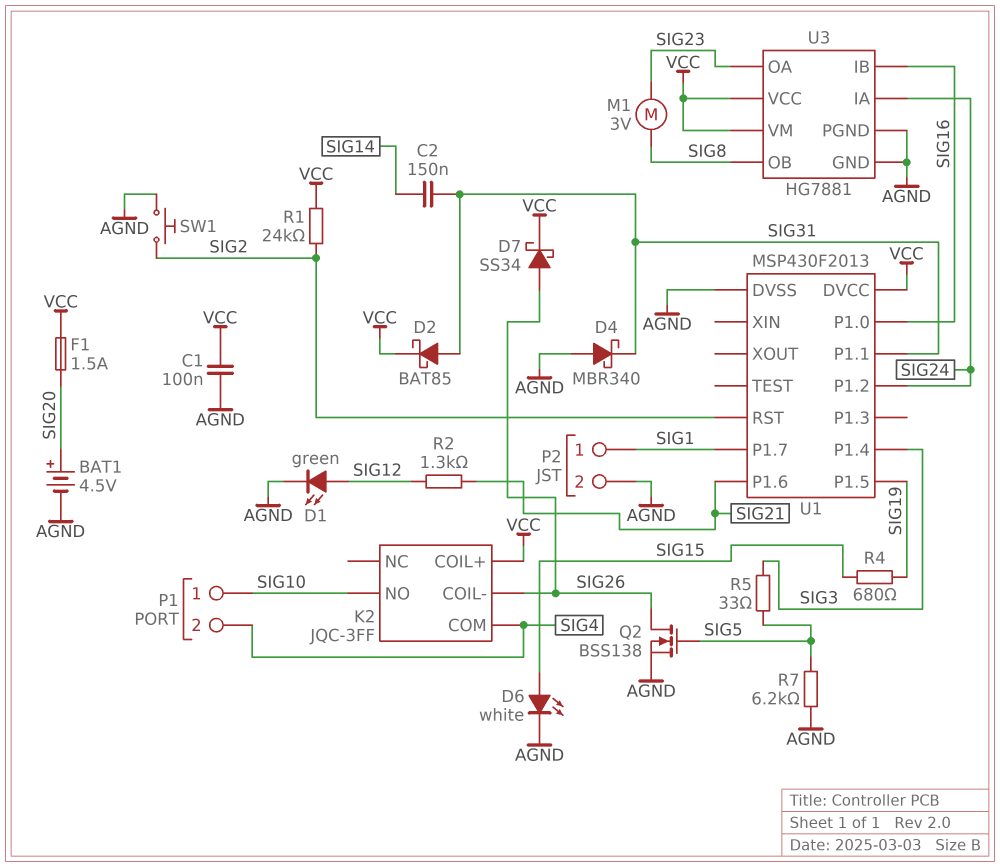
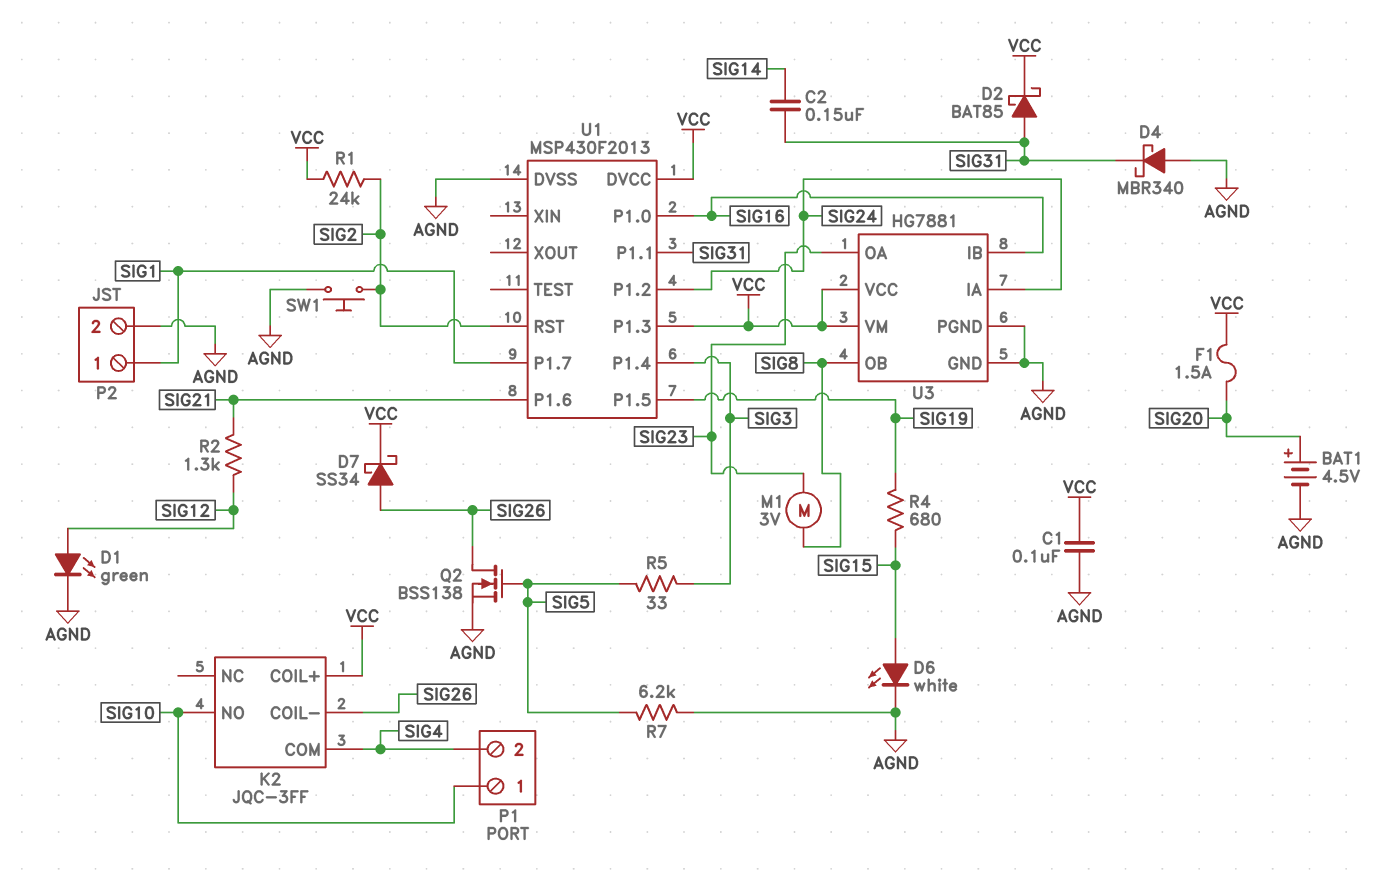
U1 pin P1.3: none -> VCC

